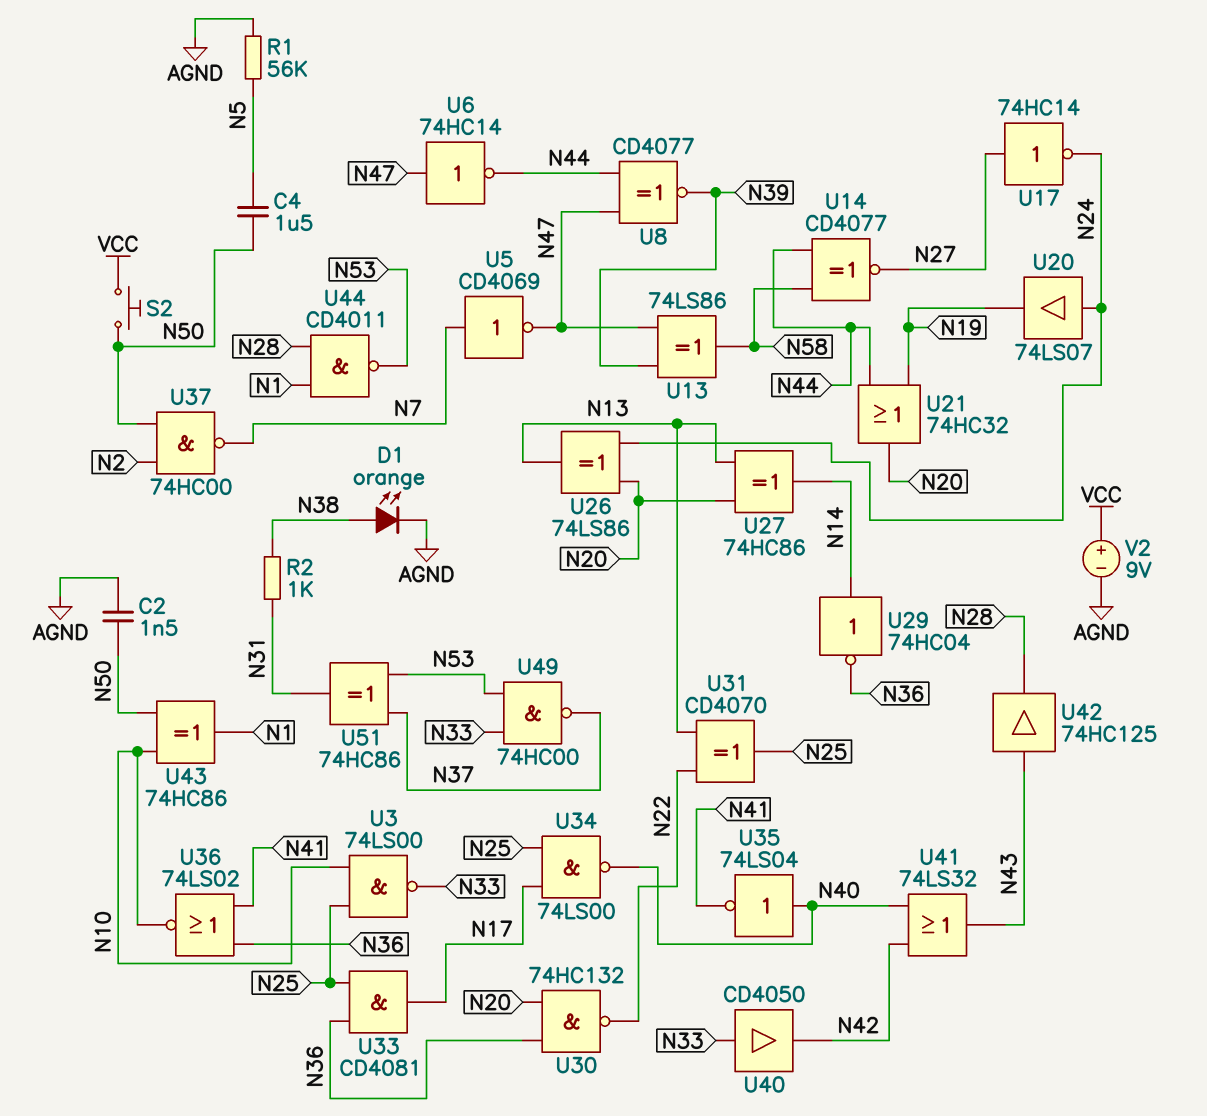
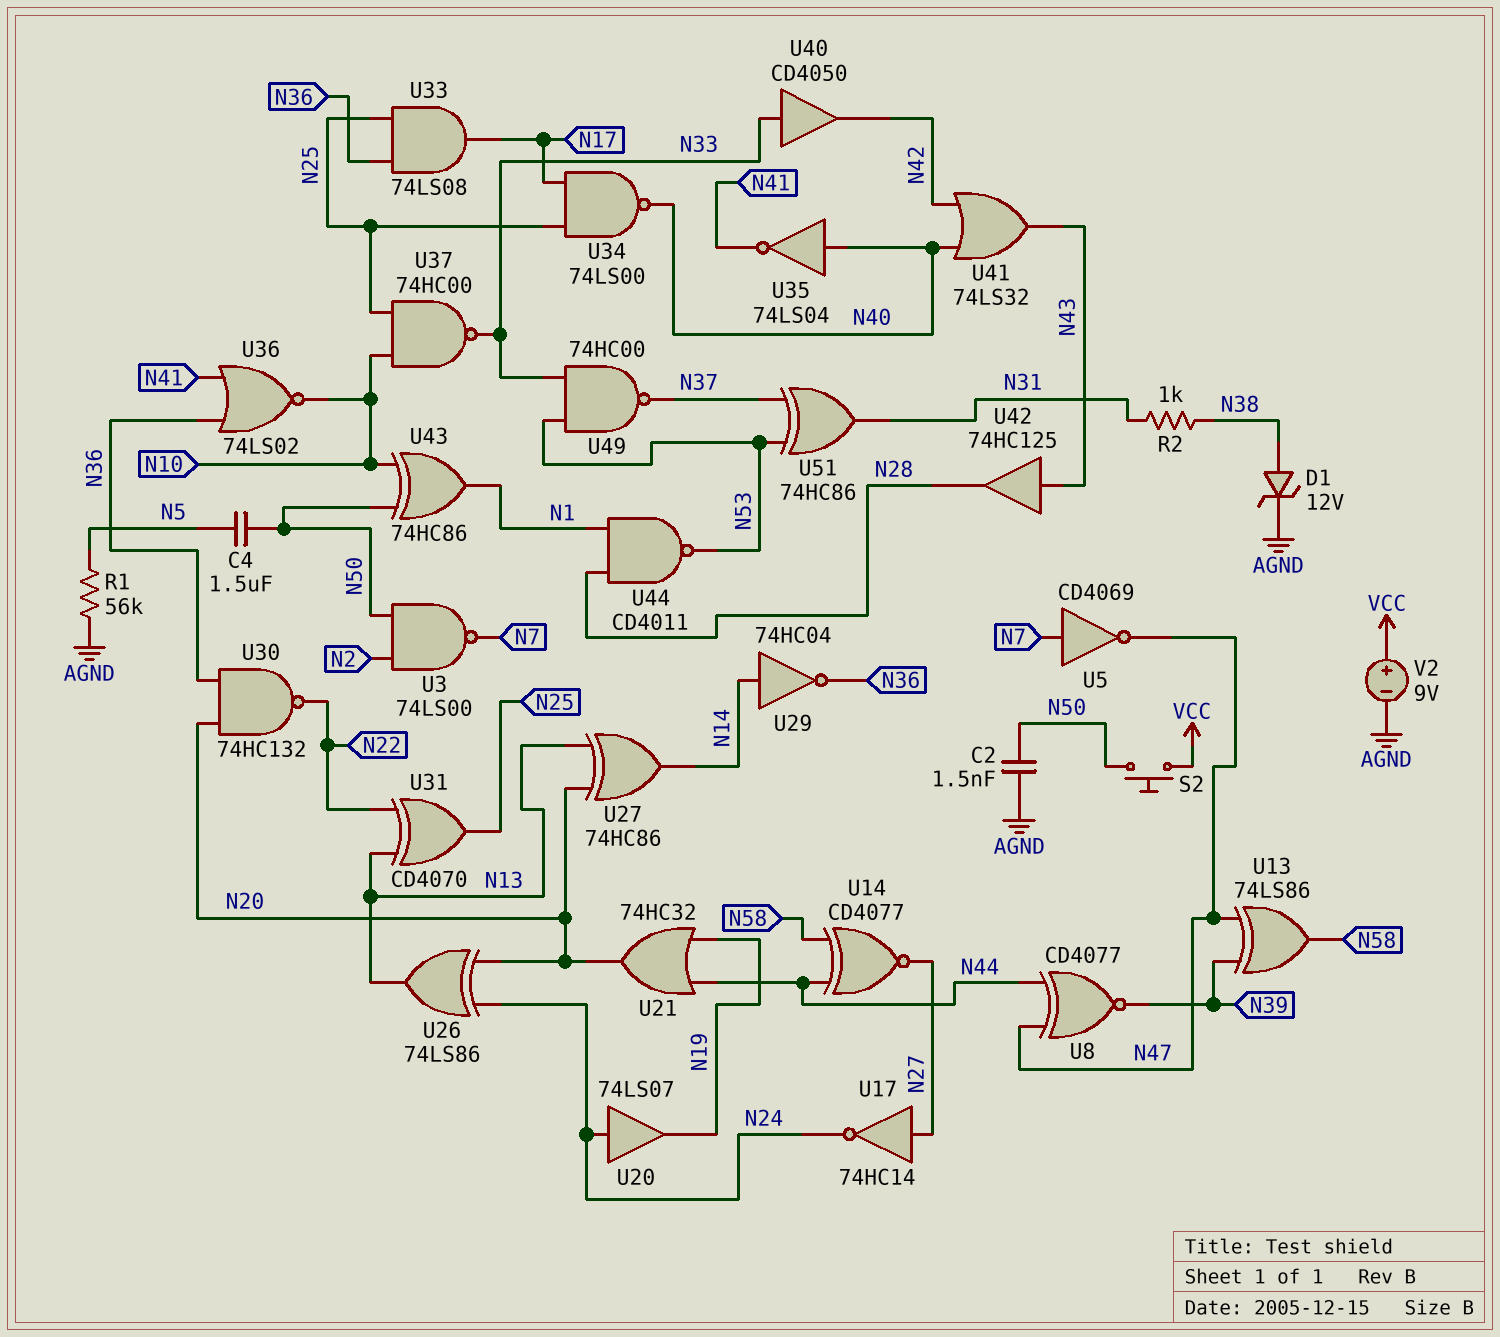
D1: LED orange (A N38, K AGND) -> zener 12V (A N38, K AGND)
U3: NAND 74LS00 (in N10, in N25, out N33) -> NAND 74LS00 (in N2, in N50, out N7)
U6: NOT 74HC14 (in N47, out N44) -> none
U33: AND CD4081 (in N25, in N36, out N17) -> AND 74LS08 (in N25, in N36, out N17)
U37: NAND 74HC00 (in N2, in N50, out N7) -> NAND 74HC00 (in N10, in N25, out N33)

